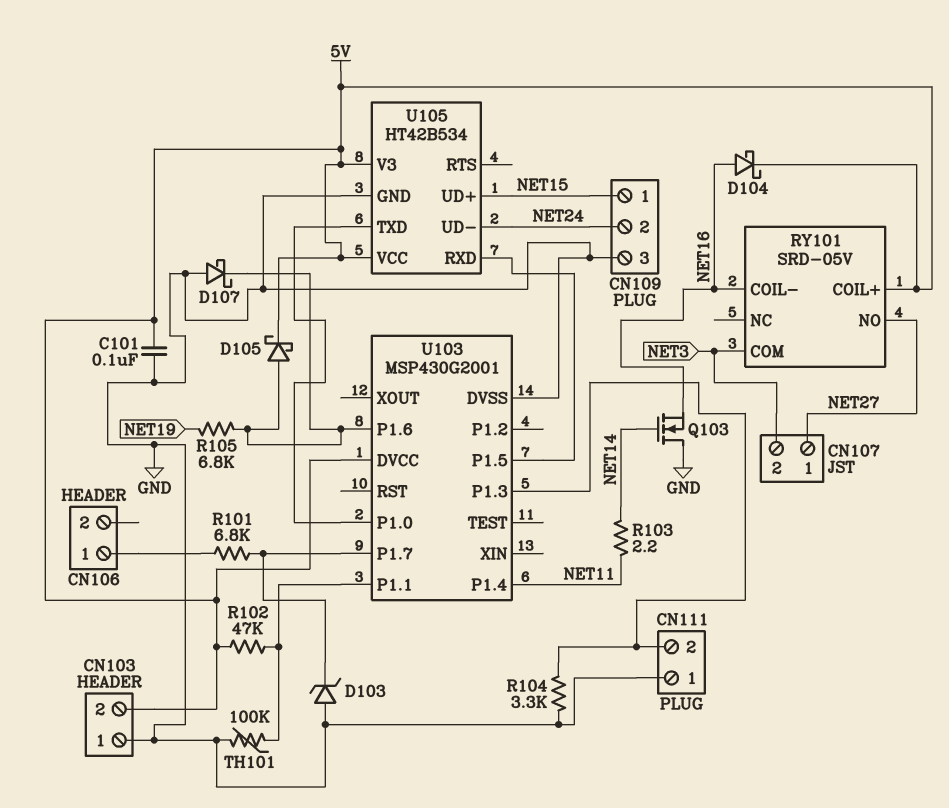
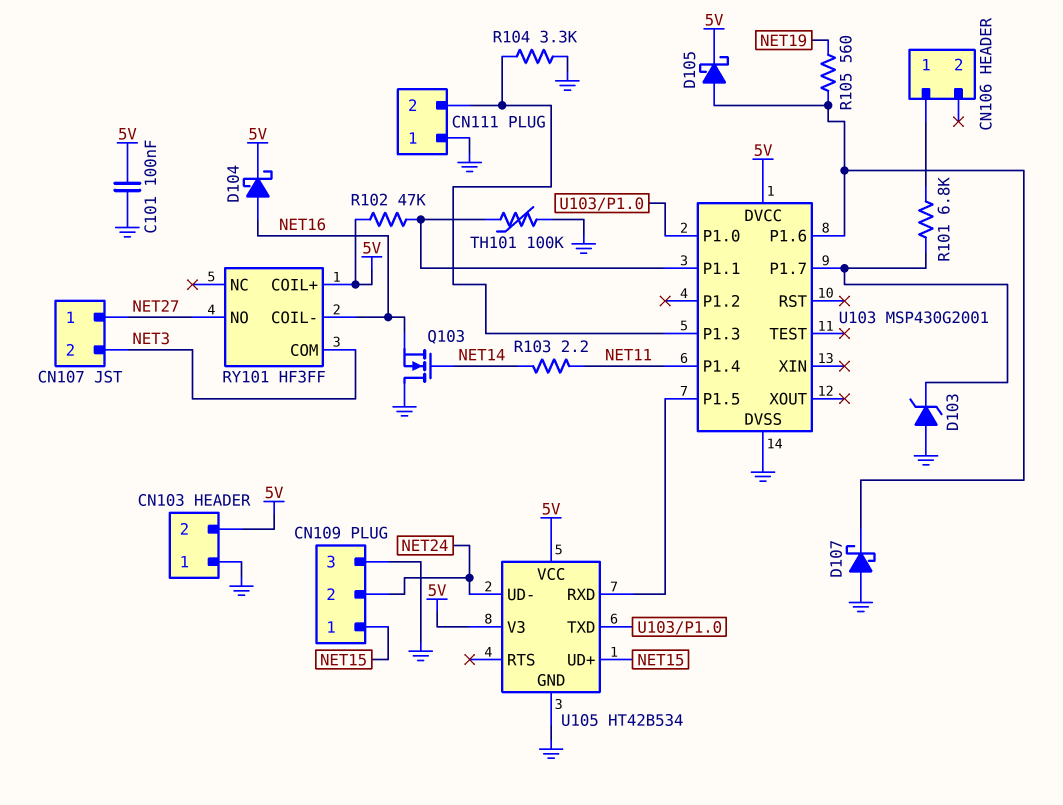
R105: 6.8k (NET19, U103/P1.6) -> 560 (NET19, U103/P1.6)
RY101: SRD-05V -> HF3FF

